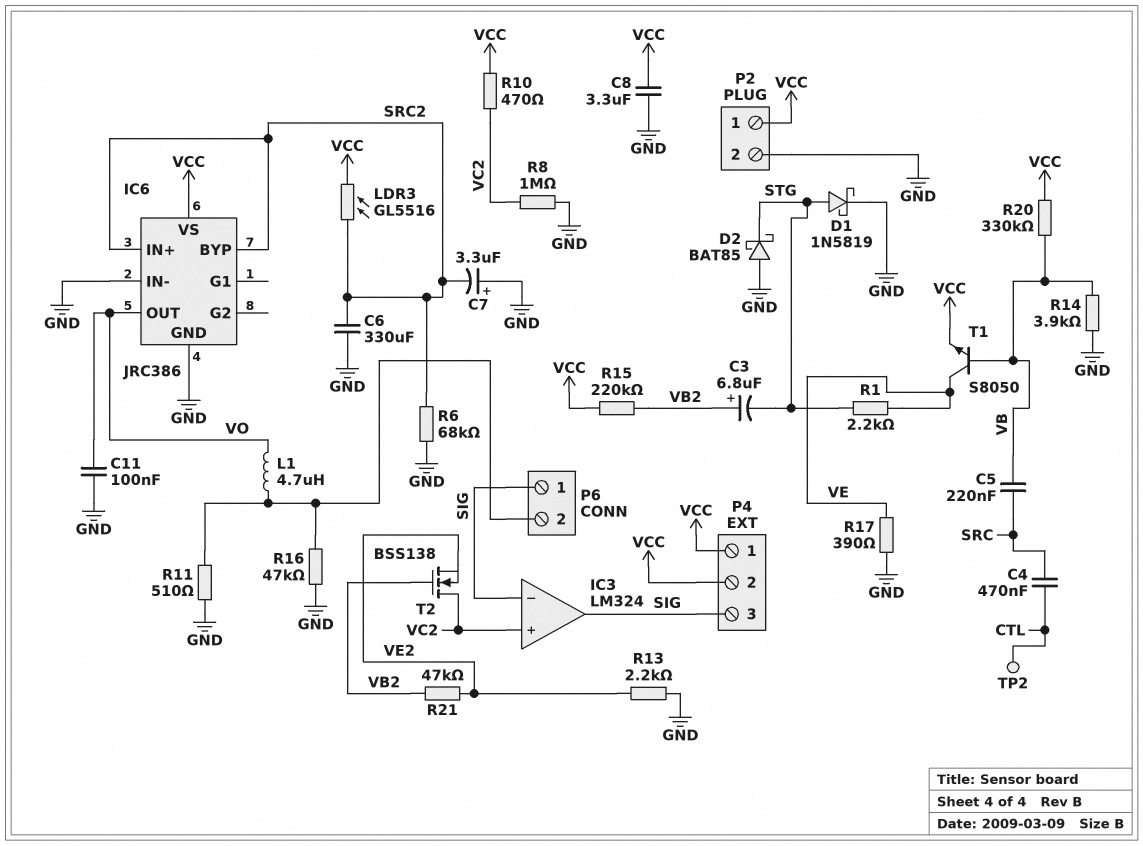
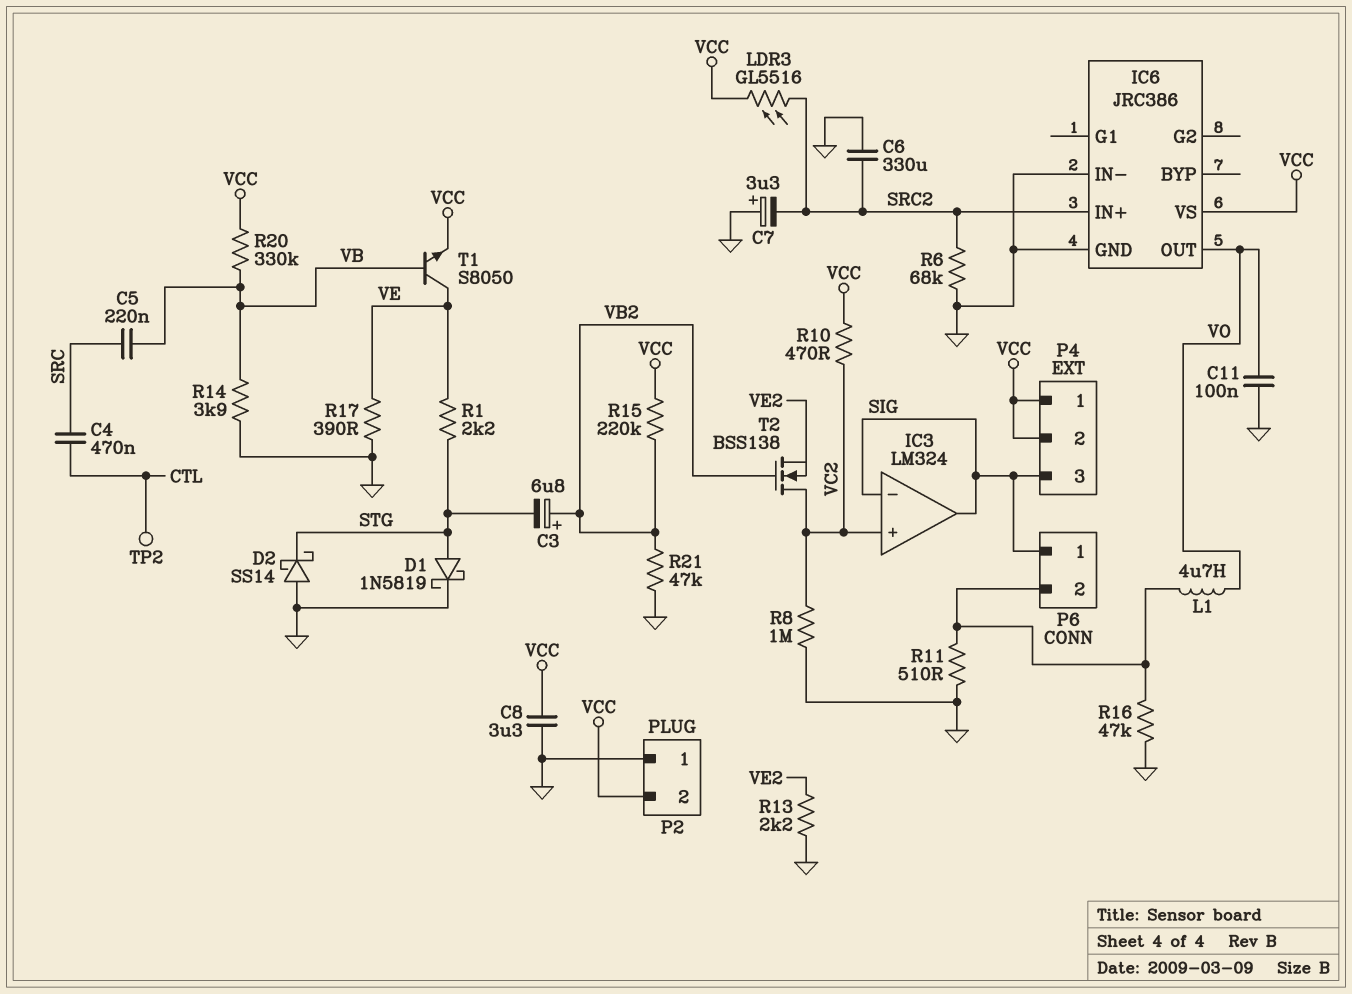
D2: schottky BAT85 (A GND, K STG) -> schottky SS14 (A GND, K STG)
IC6 pin BYP: SRC2 -> none
P2 pin 1: VCC -> GND
P2 pin 2: GND -> VCC
R21: 47k (VB2, VE2) -> 47k (GND, VB2)

